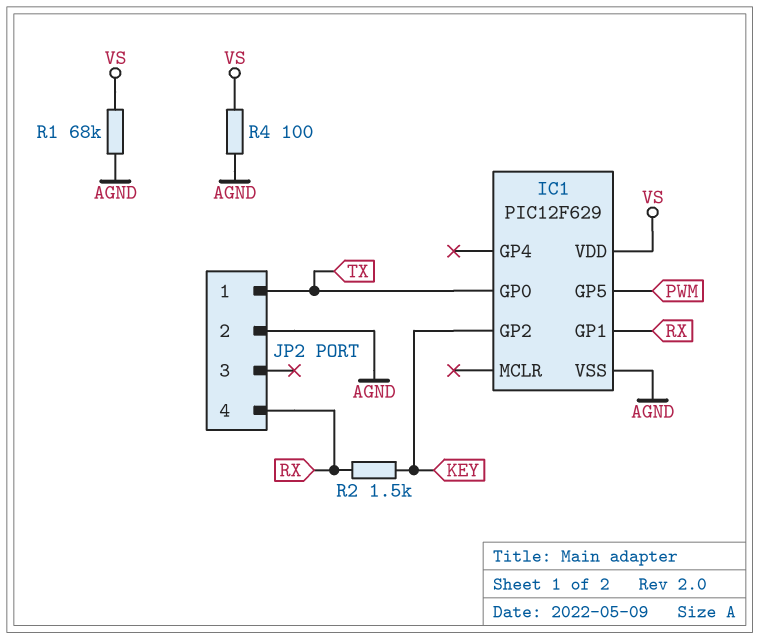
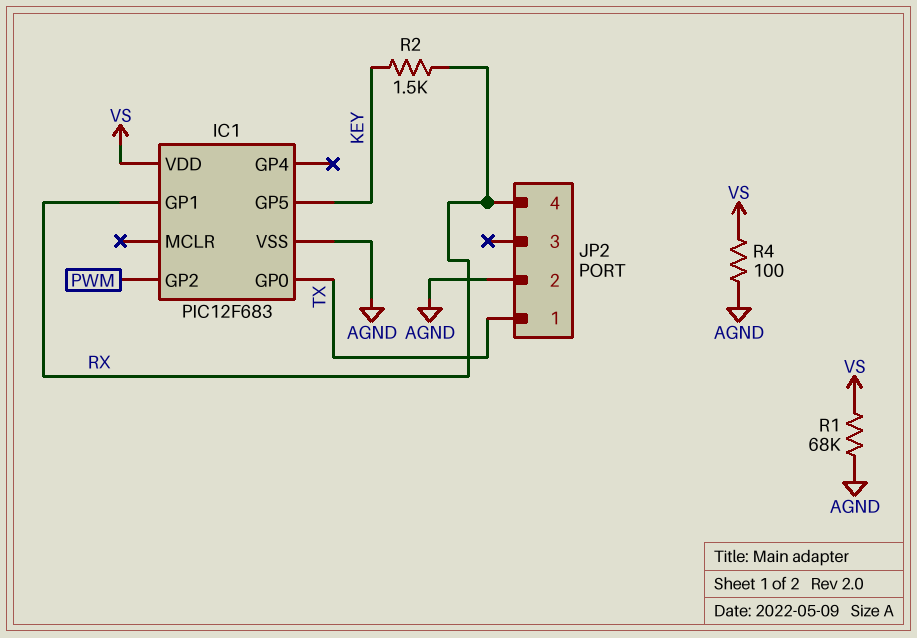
IC1: PIC12F629 -> PIC12F683
IC1 pin GP2: KEY -> PWM
IC1 pin GP5: PWM -> KEY

